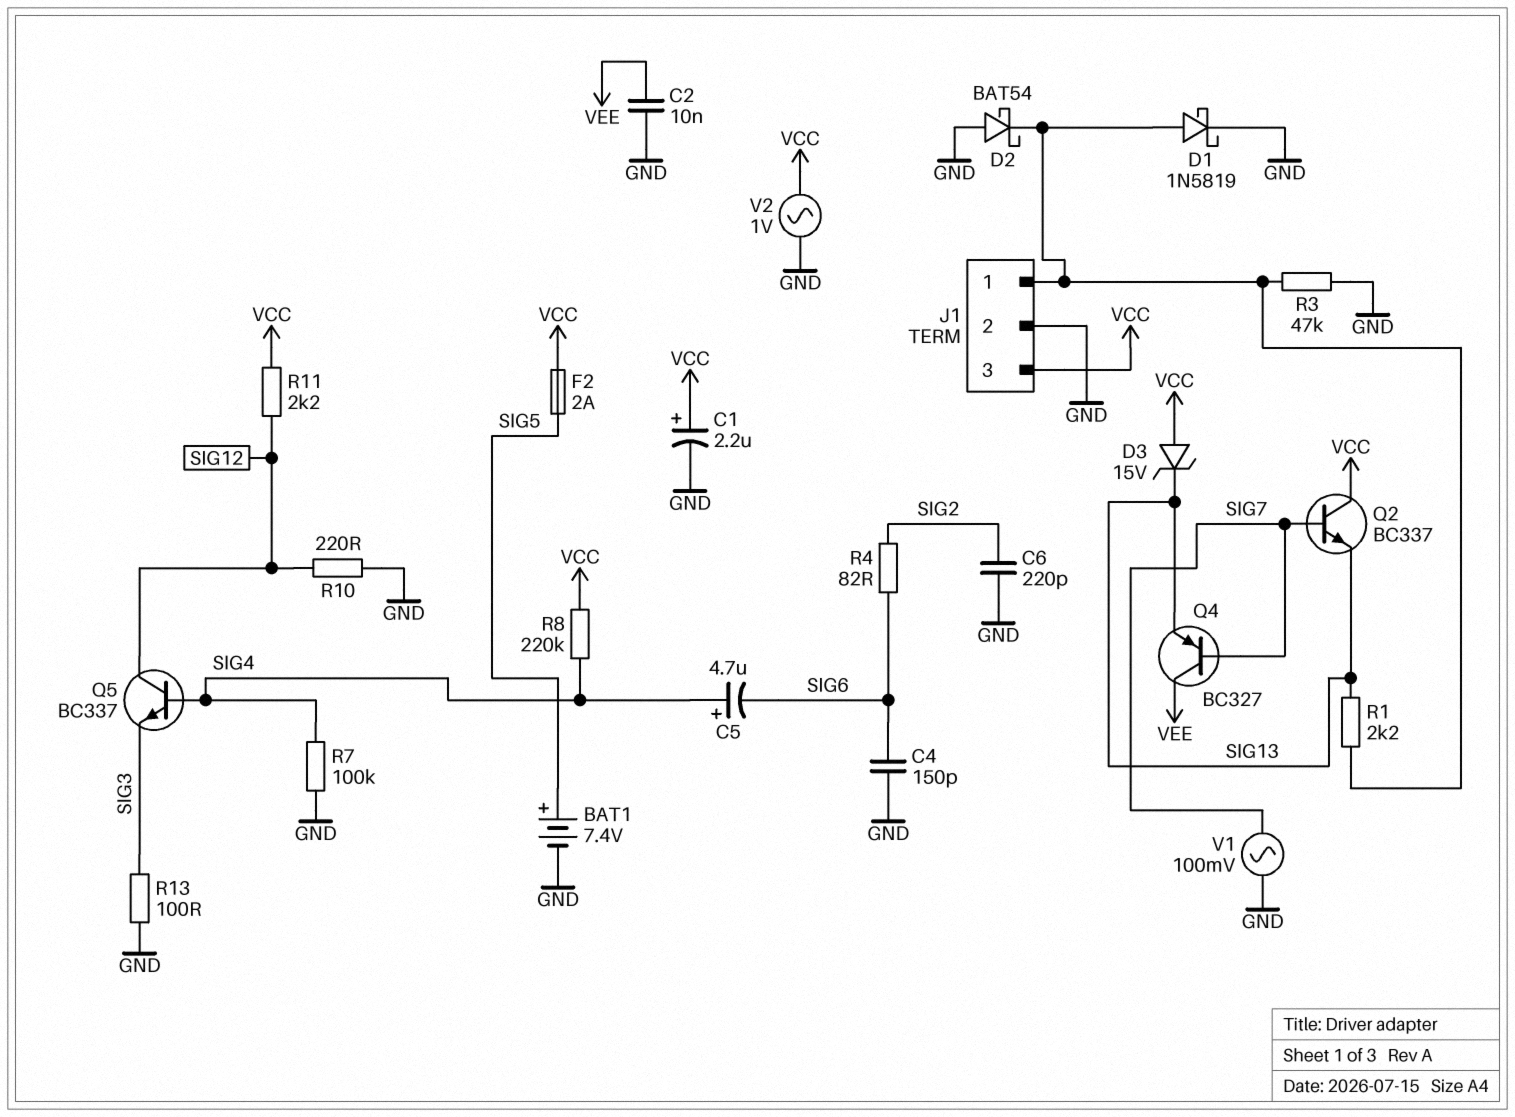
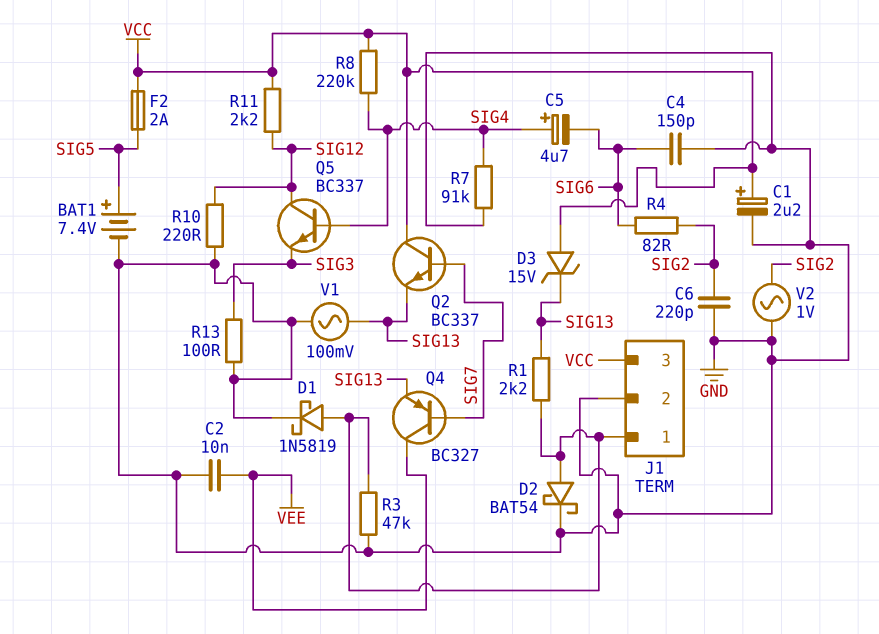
D2: schottky BAT54 (A GND, K J1/1) -> schottky BAT54 (A J1/1, K GND)
R7: 100k (GND, SIG4) -> 91k (GND, SIG4)
V1: AC 100mV (GND, SIG7) -> AC 100mV (GND, SIG13)
V2: AC 1V (GND, VCC) -> AC 1V (GND, SIG2)

